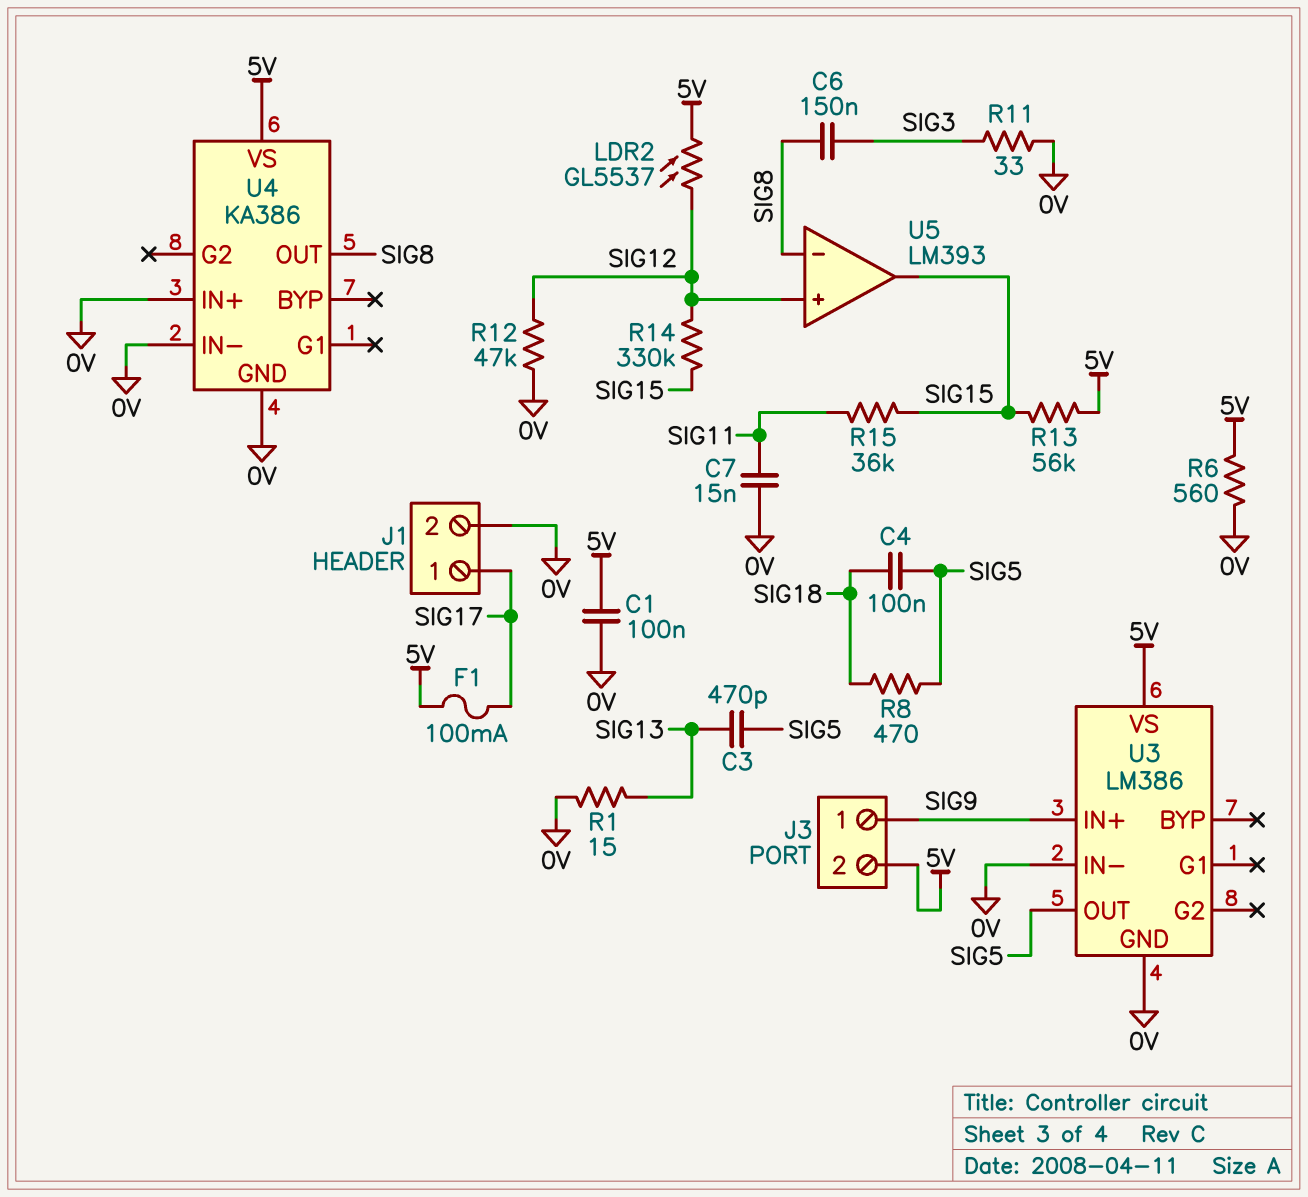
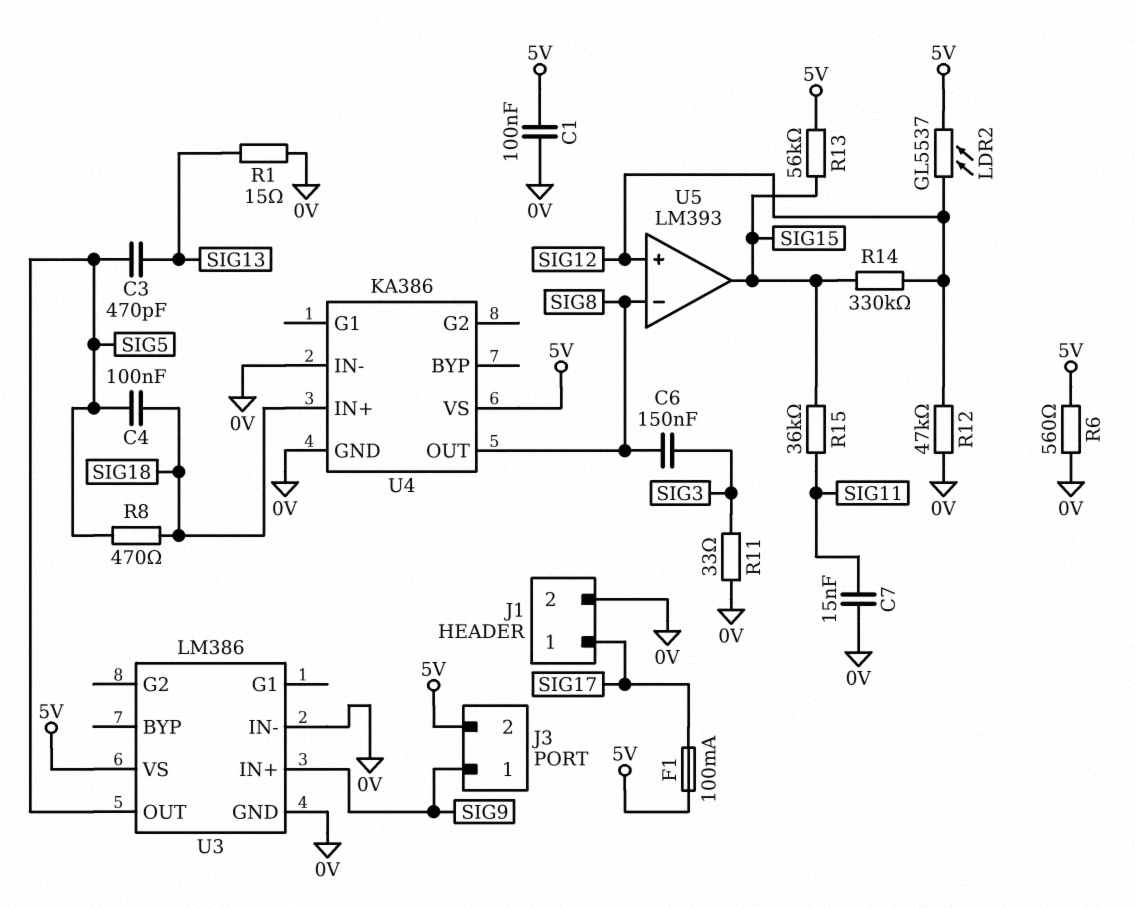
U4 pin IN+: 0V -> SIG18

